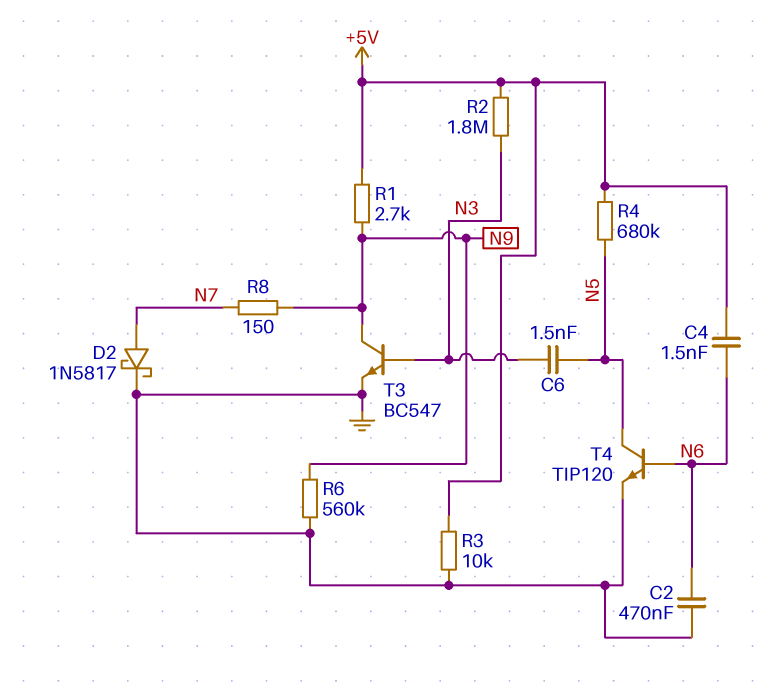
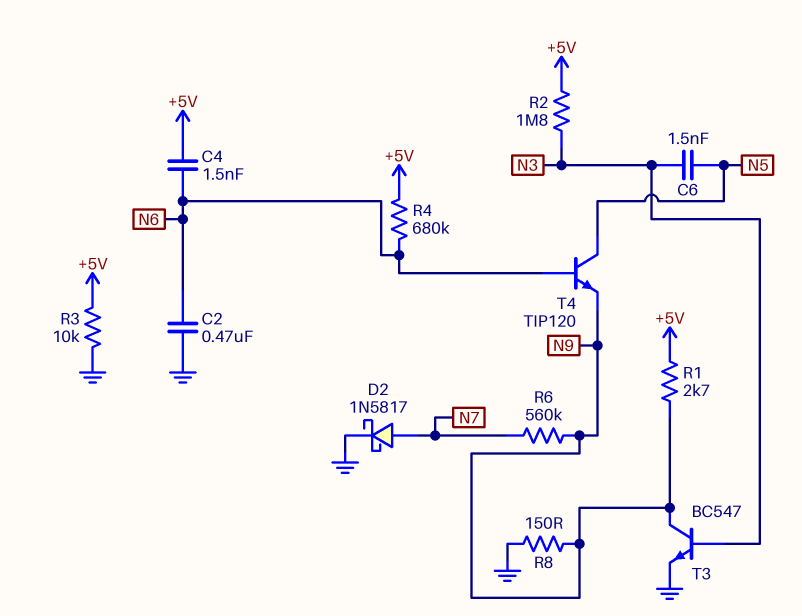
R4: 680k (+5V, N5) -> 680k (+5V, N6)
R6: 560k (GND, N9) -> 560k (N7, N9)
R8: 150 (N7, N9) -> 150 (GND, N9)
T4: NPN TIP120 (B N6, C N5, E GND) -> NPN TIP120 (B N6, C N5, E N9)

